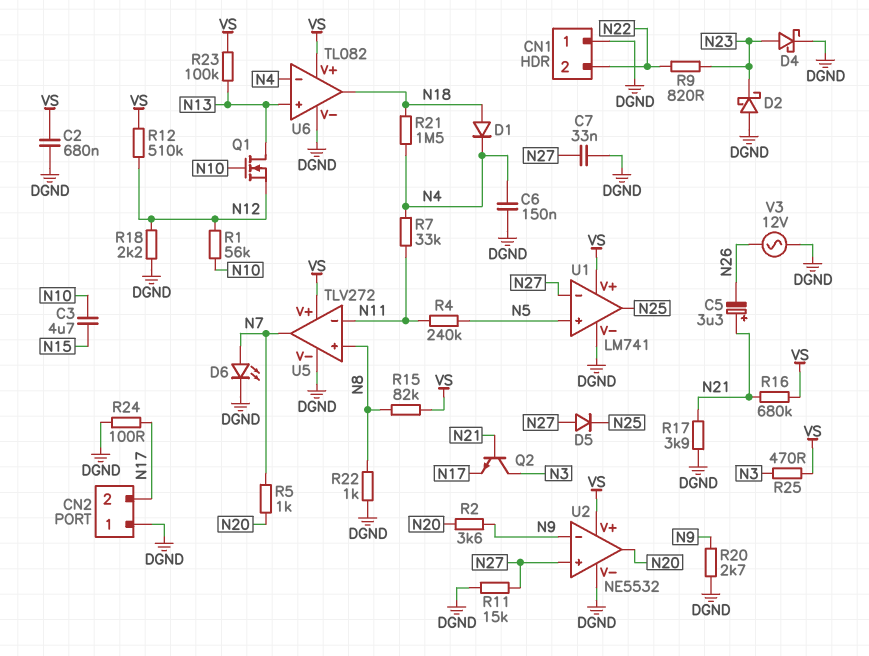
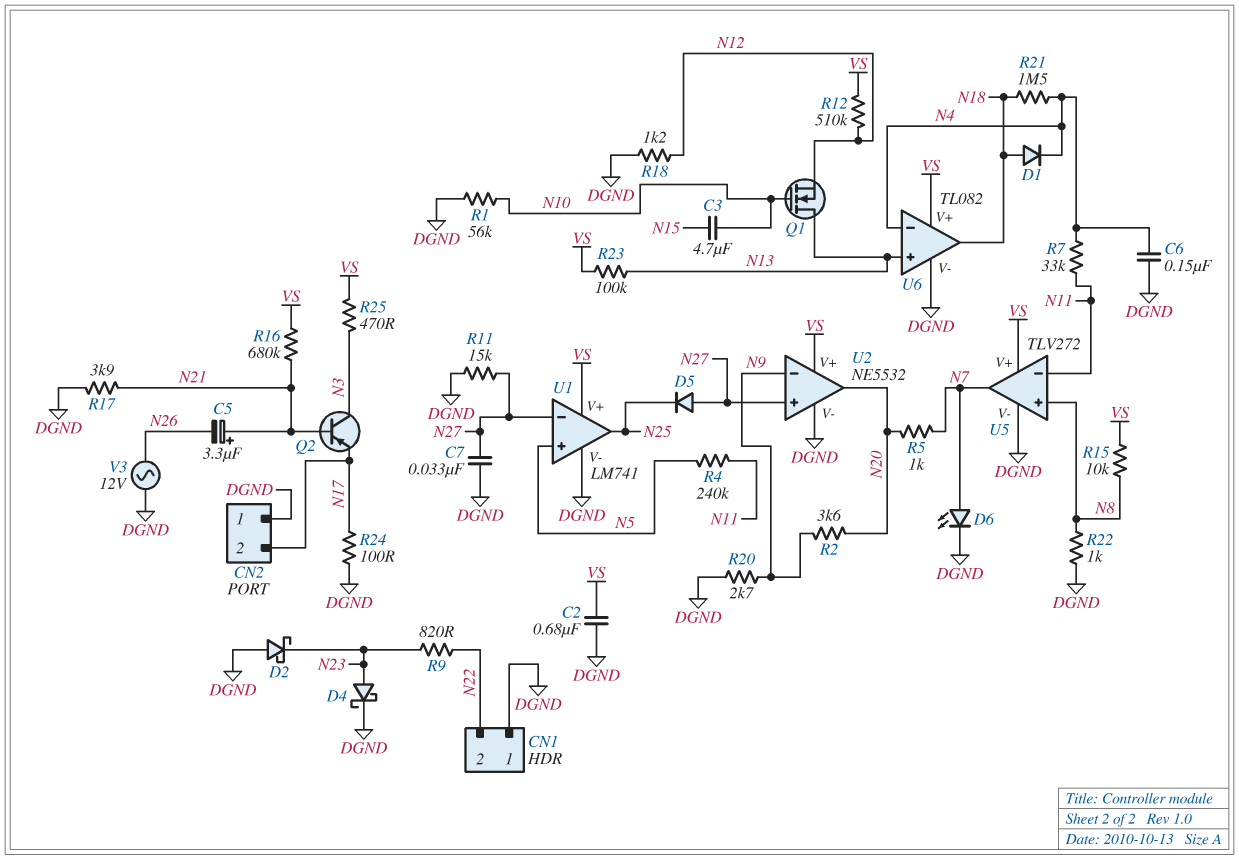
Q2: NPN (B N21, C N3, E N17) -> PNP (B N21, C N3, E N17)
R1: 56k (N10, N12) -> 56k (DGND, N10)
R15: 82k (N8, VS) -> 10k (N8, VS)
R18: 2.2k (DGND, N12) -> 1.2k (DGND, N12)

